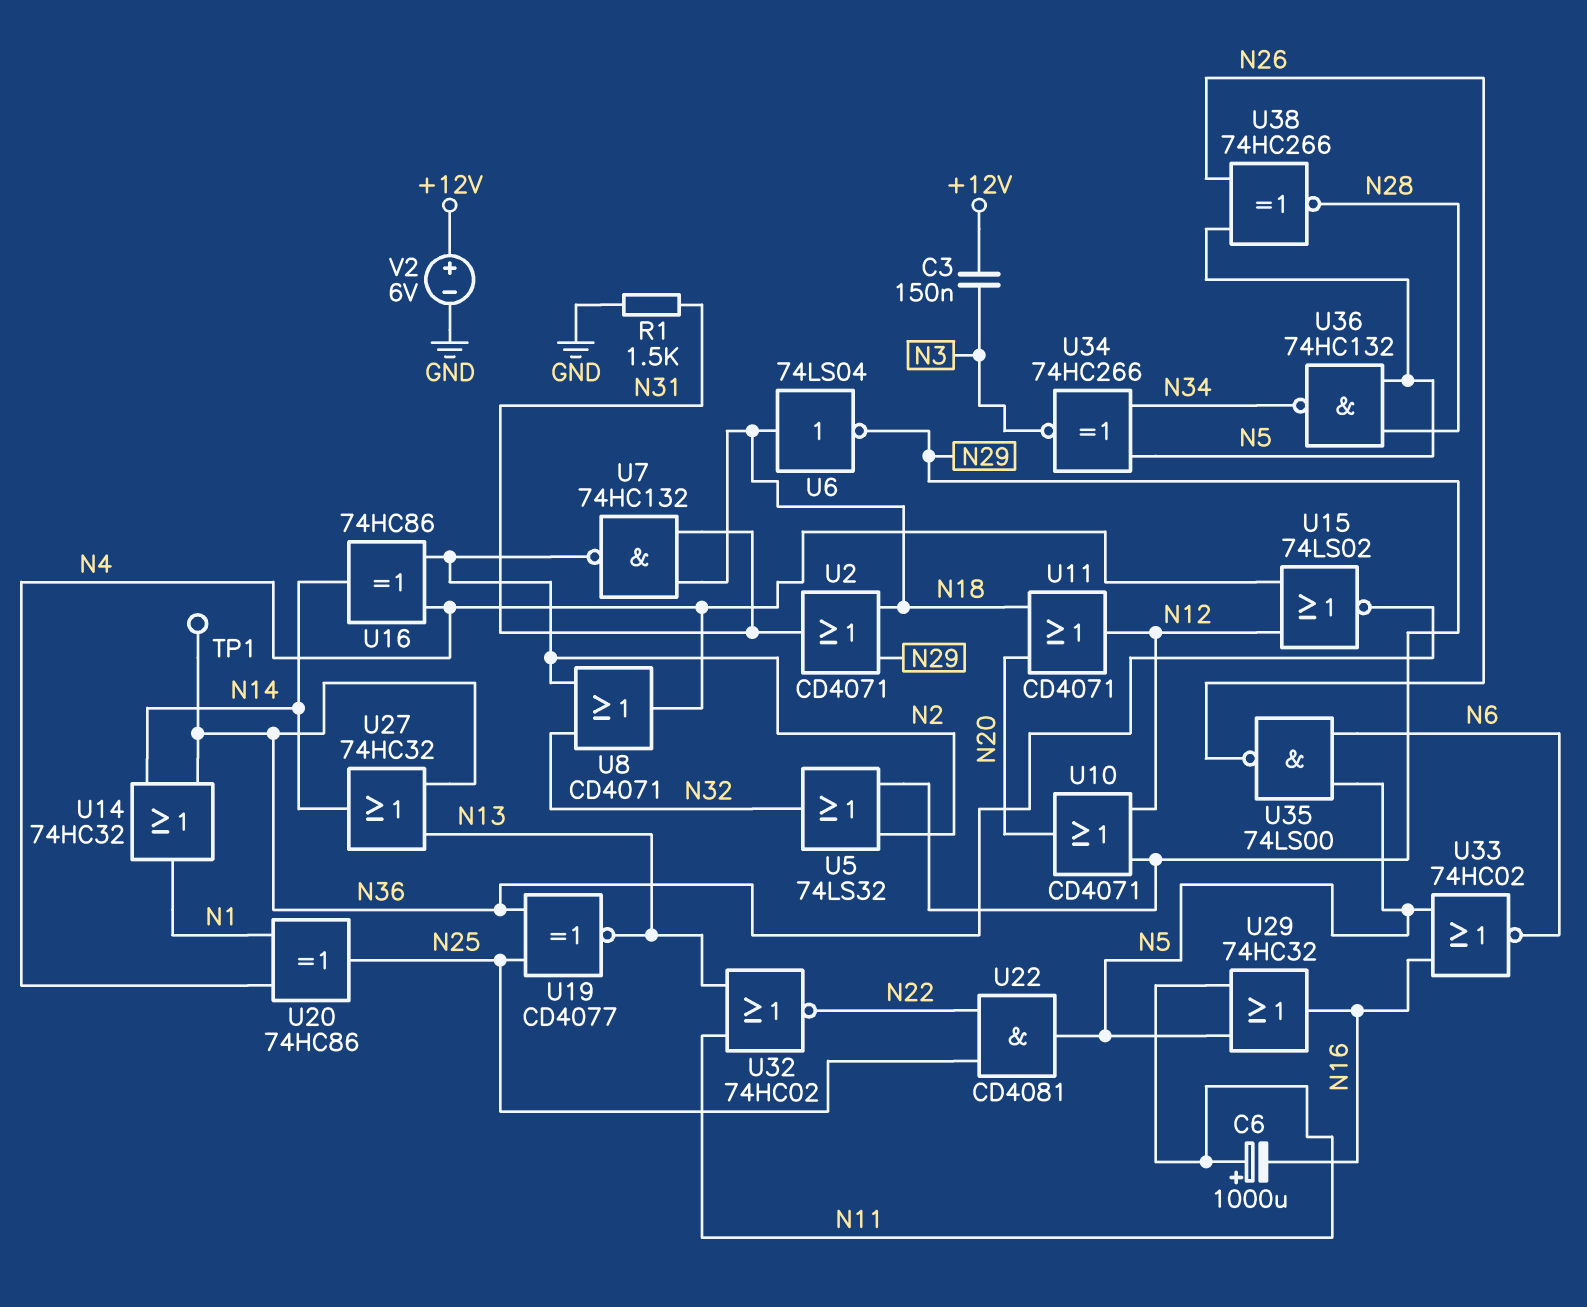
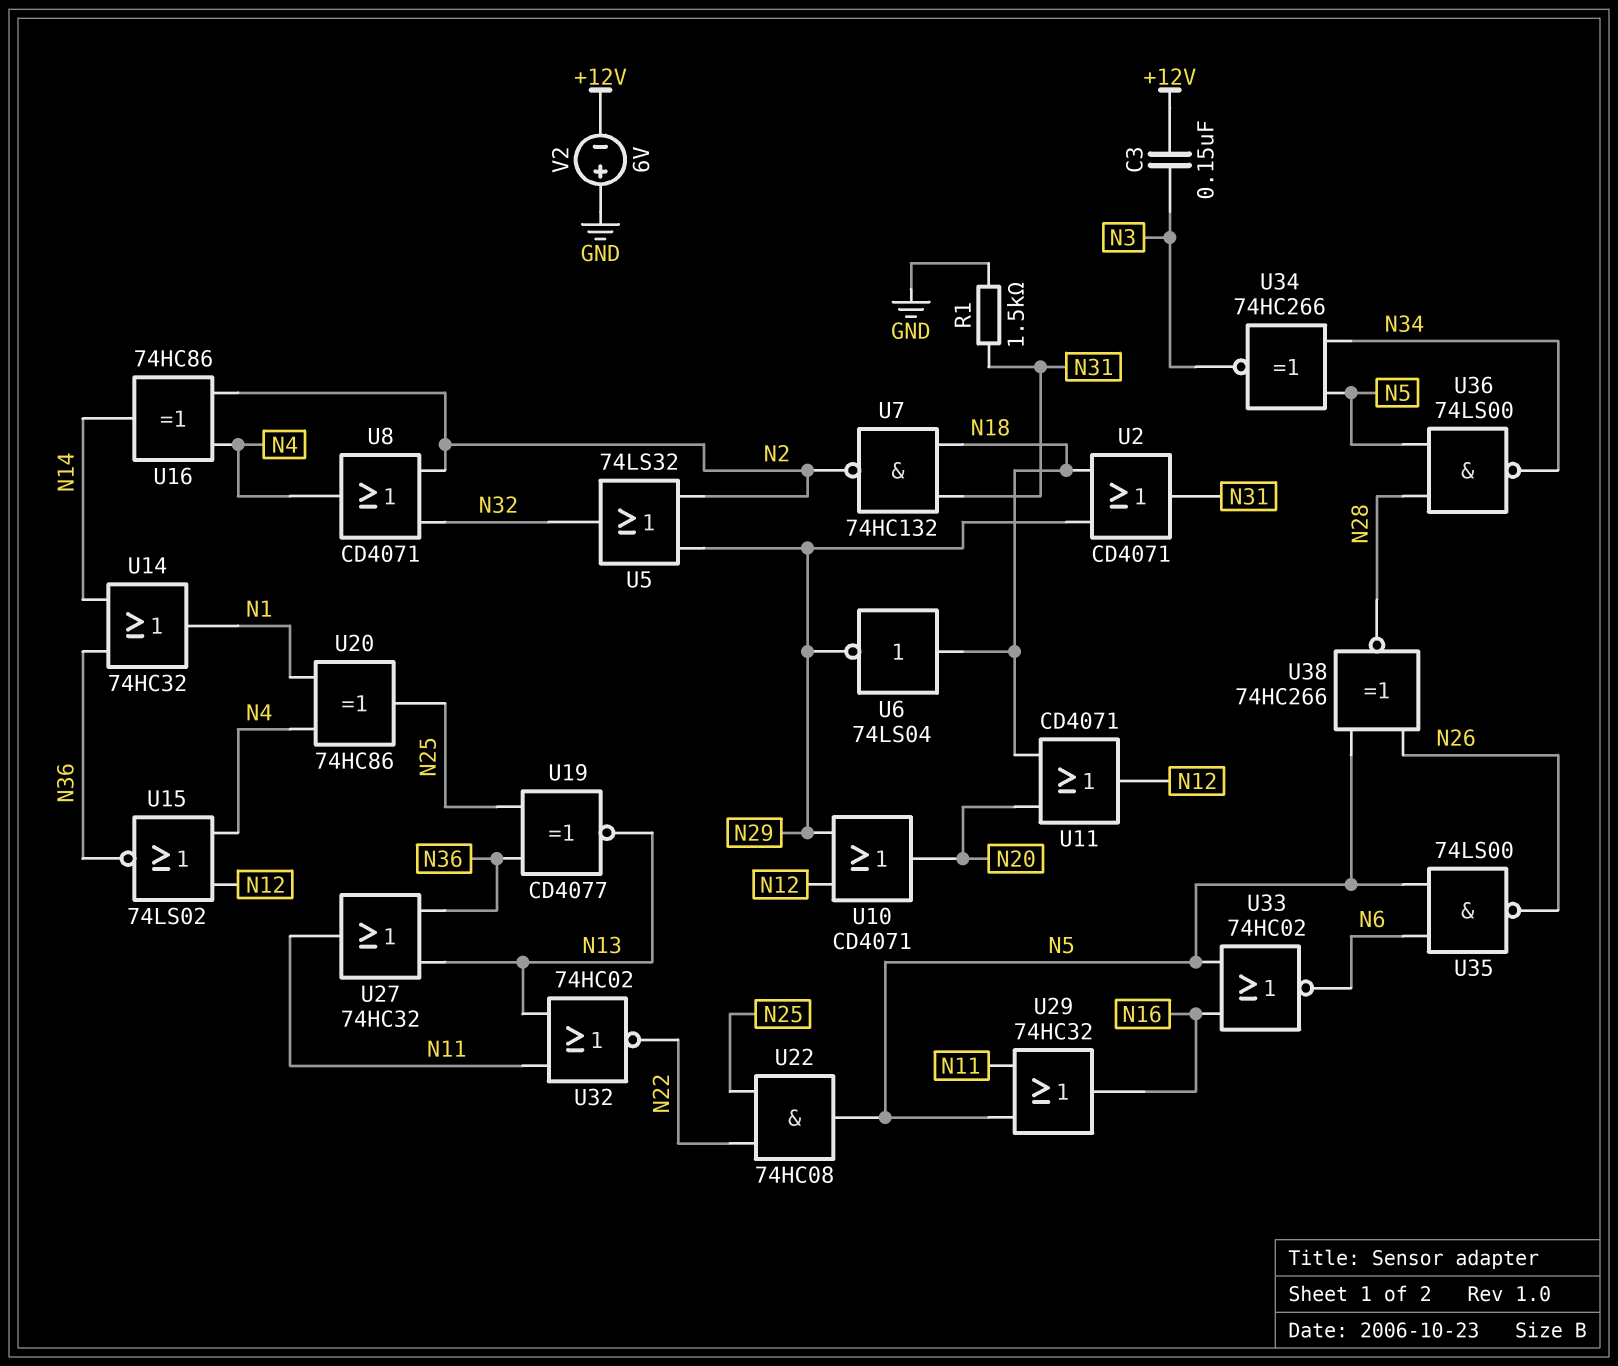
C6: 1000uF (plus N11, minus N16) -> none
TP1: test point (N36) -> none
U22: AND CD4081 (in N22, in N25, out N5) -> AND 74HC08 (in N22, in N25, out N5)
U27: OR 74HC32 (in N13, in N36, out N14) -> OR 74HC32 (in N13, in N36, out N11)
U36: NAND 74HC132 (in N5, in N28, out N34) -> NAND 74LS00 (in N5, in N28, out N34)
V2: 6V (plus +12V, minus GND) -> 6V (plus GND, minus +12V)

